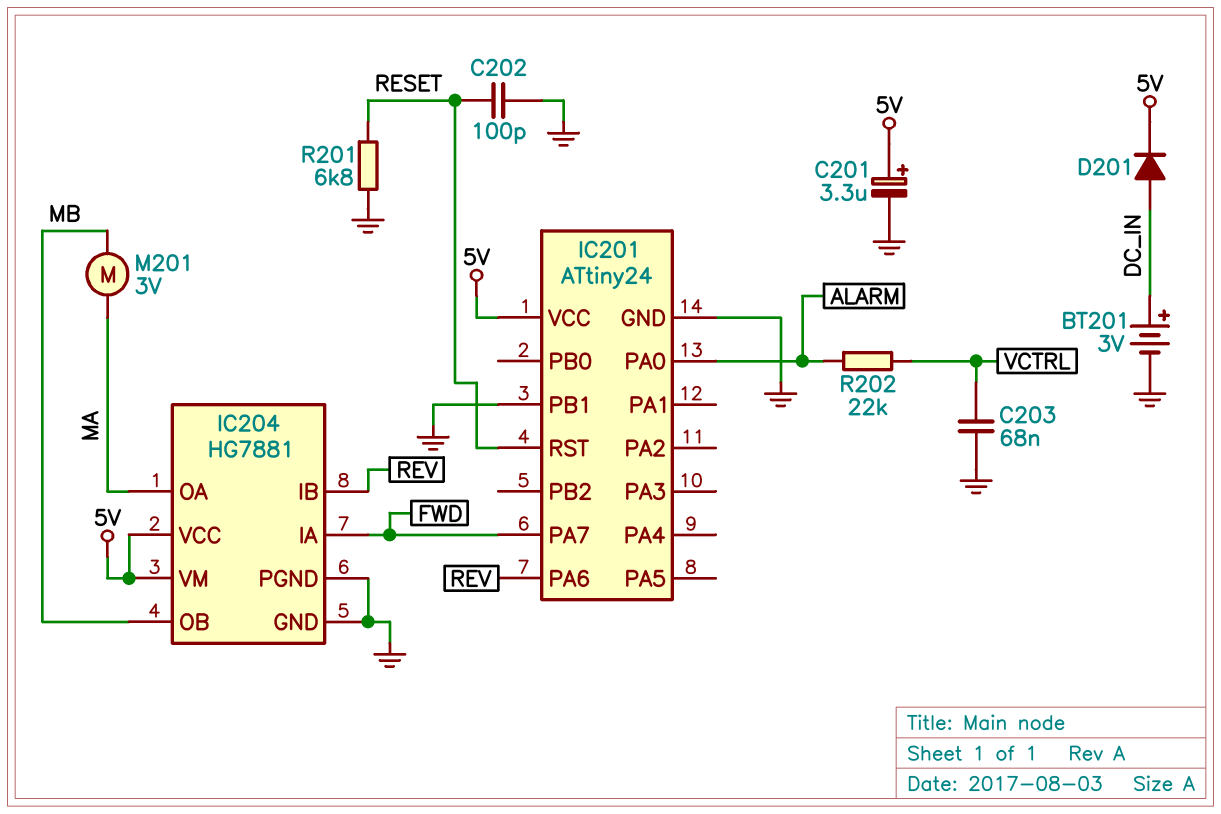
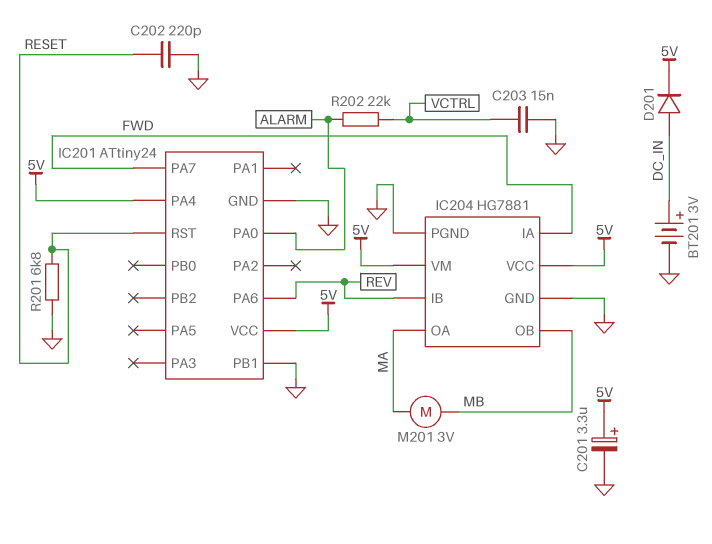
C202: 100pF (GND, RESET) -> 220pF (GND, RESET)
C203: 68nF (GND, VCTRL) -> 15nF (GND, VCTRL)
IC201 pin PA4: none -> 5V

